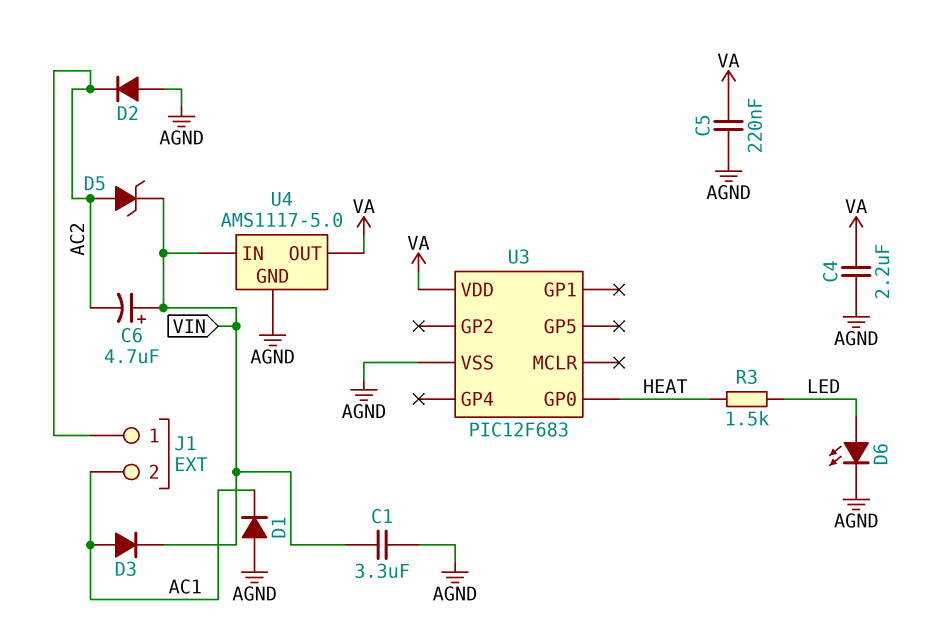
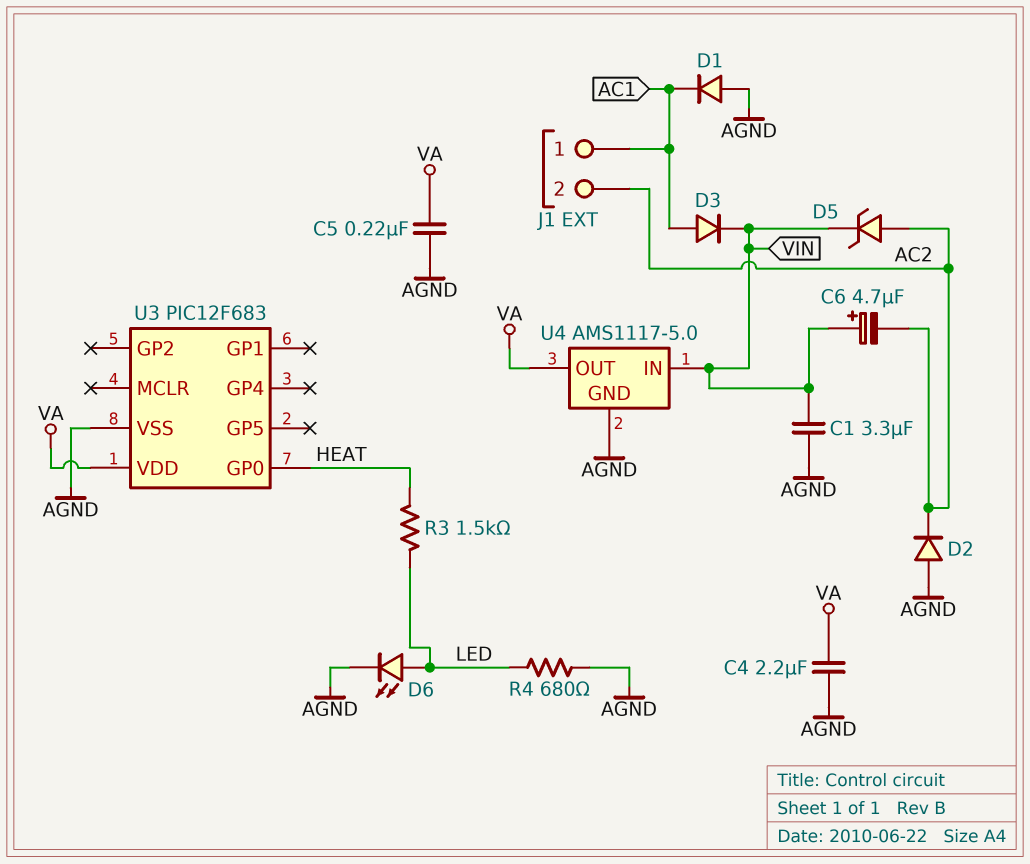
J1 pin 1: AC2 -> AC1
J1 pin 2: AC1 -> AC2
R4: none -> 680 (AGND, LED)

